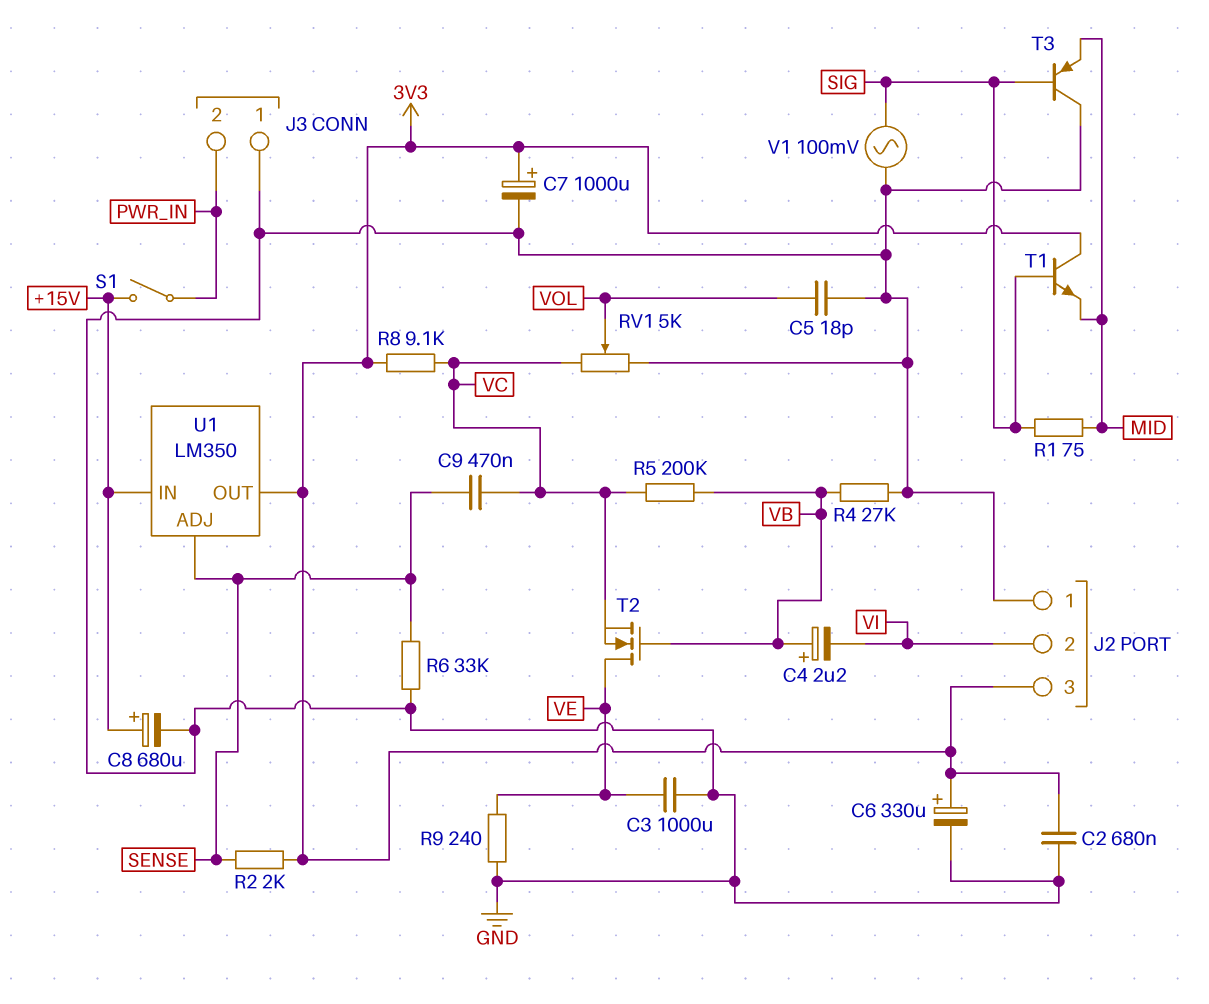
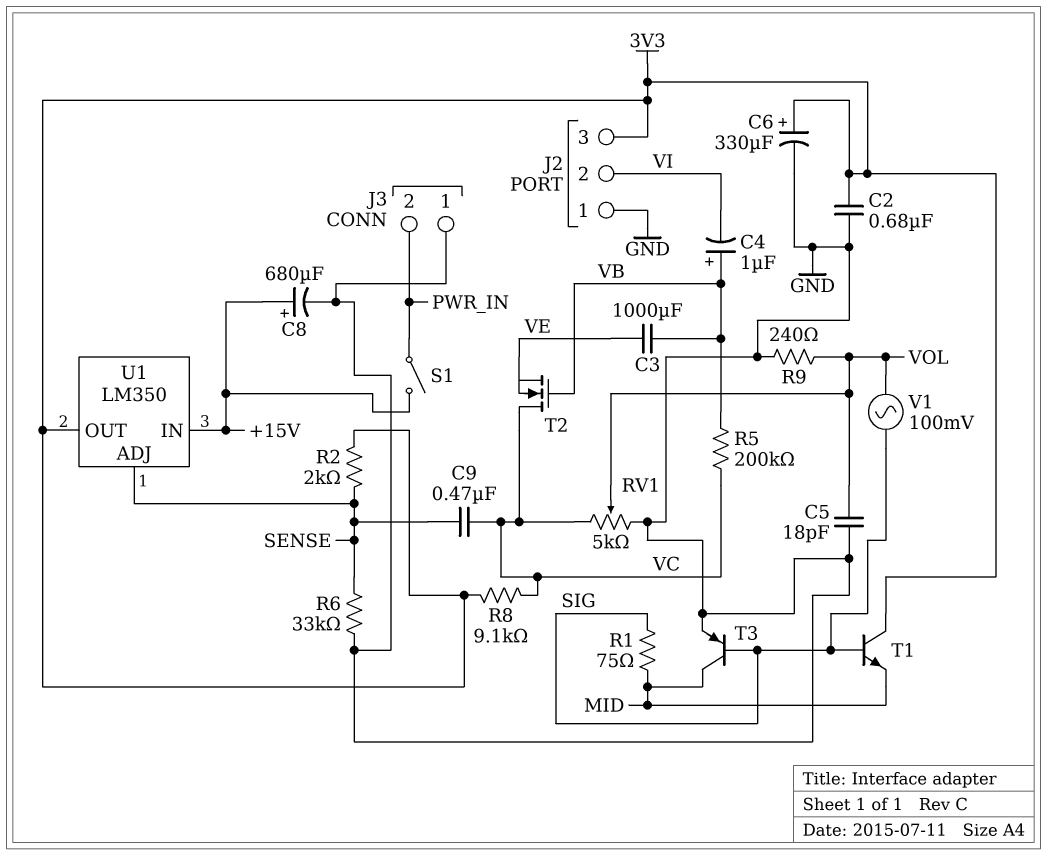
C3: 1000uF (GND, VE) -> 1000uF (VB, VE)
C4: 2.2uF (plus VB, minus VI) -> 1uF (plus VB, minus VI)
C7: 1000uF (plus 3V3, minus GND) -> none
R4: 27k (GND, VB) -> none
R9: 240 (GND, VE) -> 240 (GND, VOL)
T2: NMOS (G VB, D VE, S VC) -> NMOS (G VB, D VC, S VE)
T3: PNP (B SIG, C GND, E MID) -> PNP (B SIG, C MID, E GND)
V1: AC 100mV (GND, SIG) -> AC 100mV (SIG, VOL)

